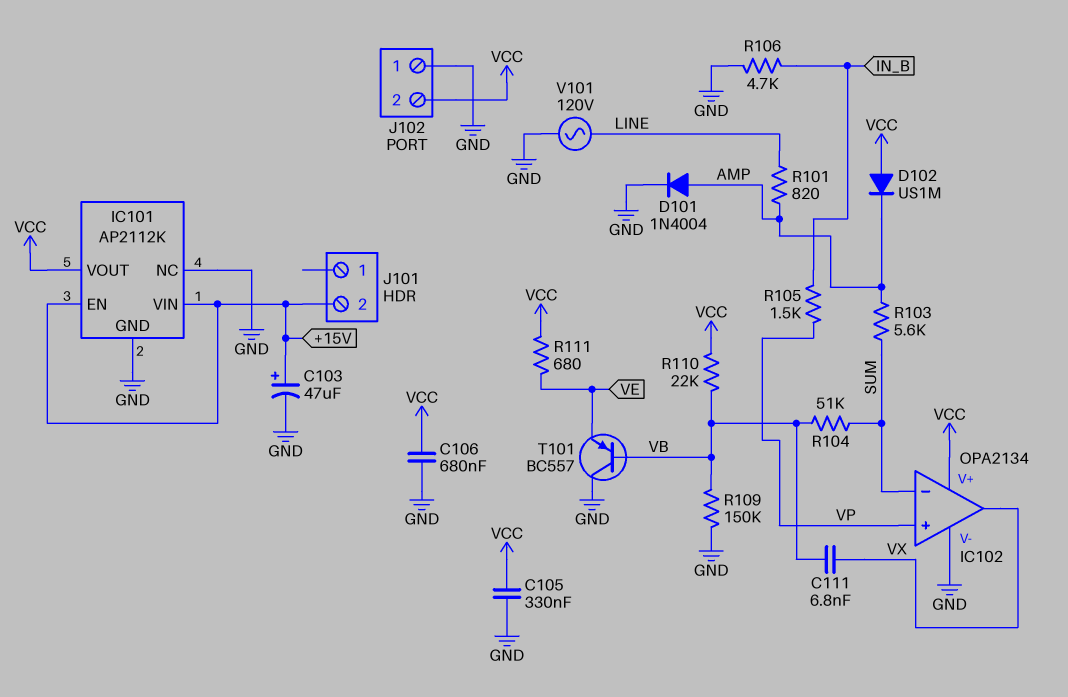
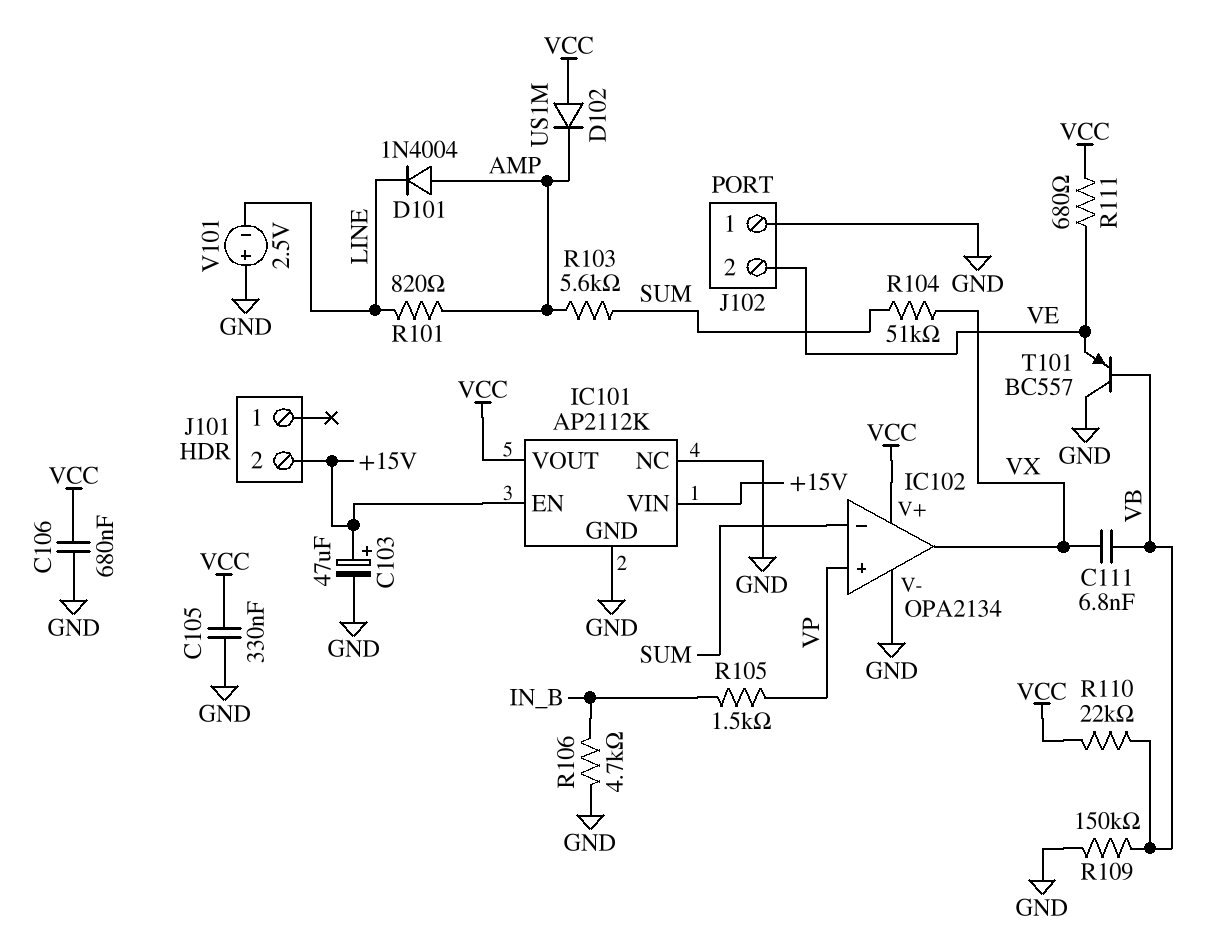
D101: diode 1N4004 (A AMP, K GND) -> diode 1N4004 (A AMP, K LINE)
J102 pin 2: VCC -> VE
R104: 51k (SUM, VB) -> 51k (SUM, VX)
V101: AC 120V (GND, LINE) -> 2.5V (plus GND, minus LINE)

